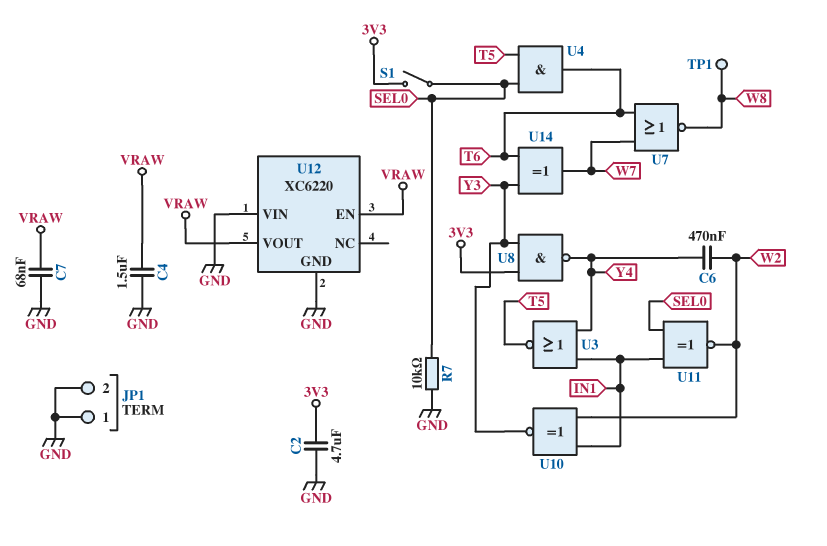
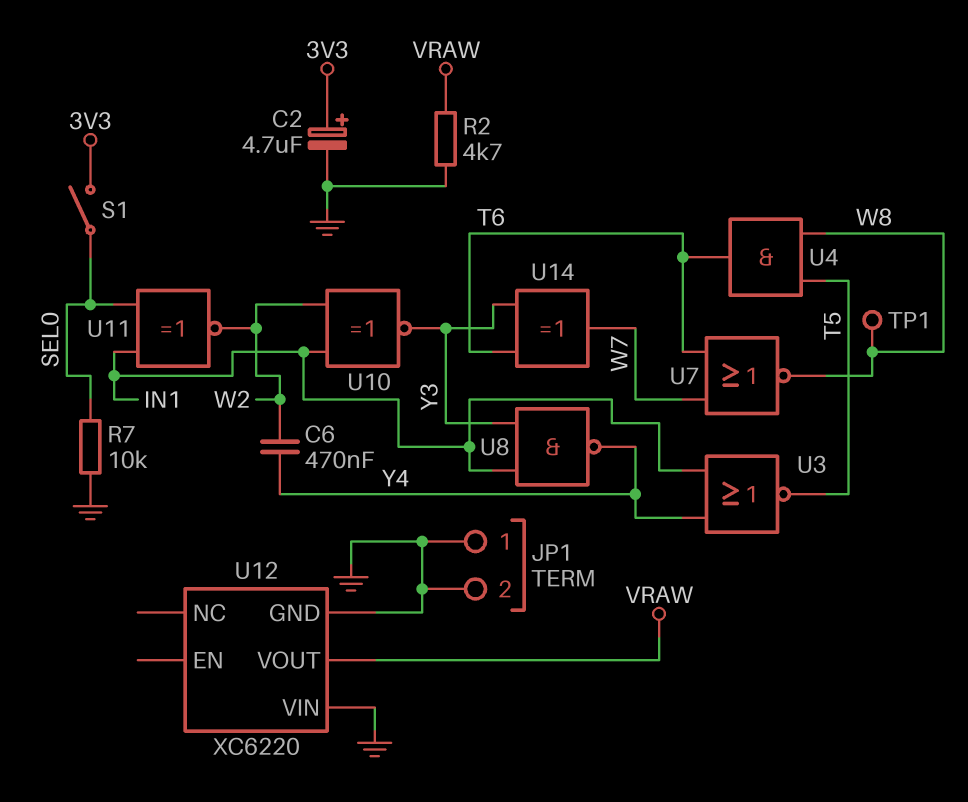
C2: 4.7uF (3V3, GND) -> 4.7uF (plus 3V3, minus GND)
C4: 1.5uF (GND, VRAW) -> none
C7: 68nF (GND, VRAW) -> none
R2: none -> 4.7k (GND, VRAW)
U4: AND (in SEL0, in T5, out T6) -> AND (in T5, in W8, out T6)
U8: NAND (in 3V3, in Y3, out Y4) -> NAND (in IN1, in Y3, out Y4)
U12 pin EN: VRAW -> none

